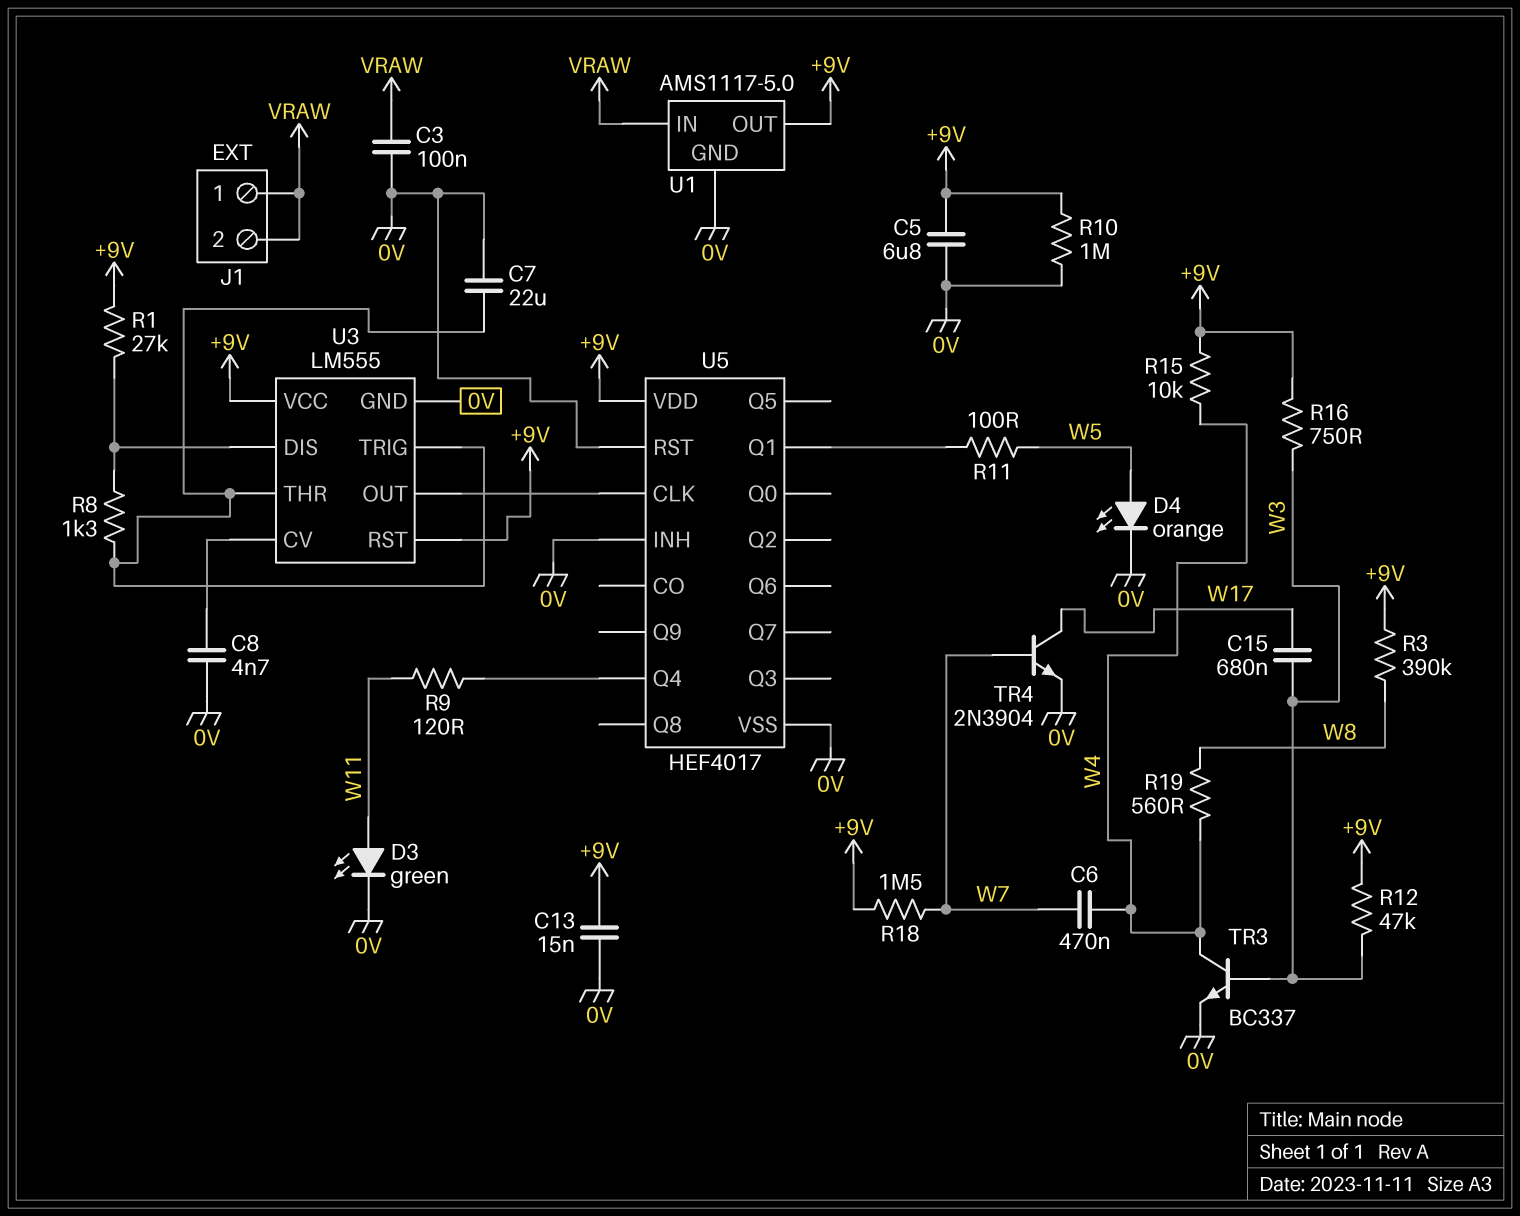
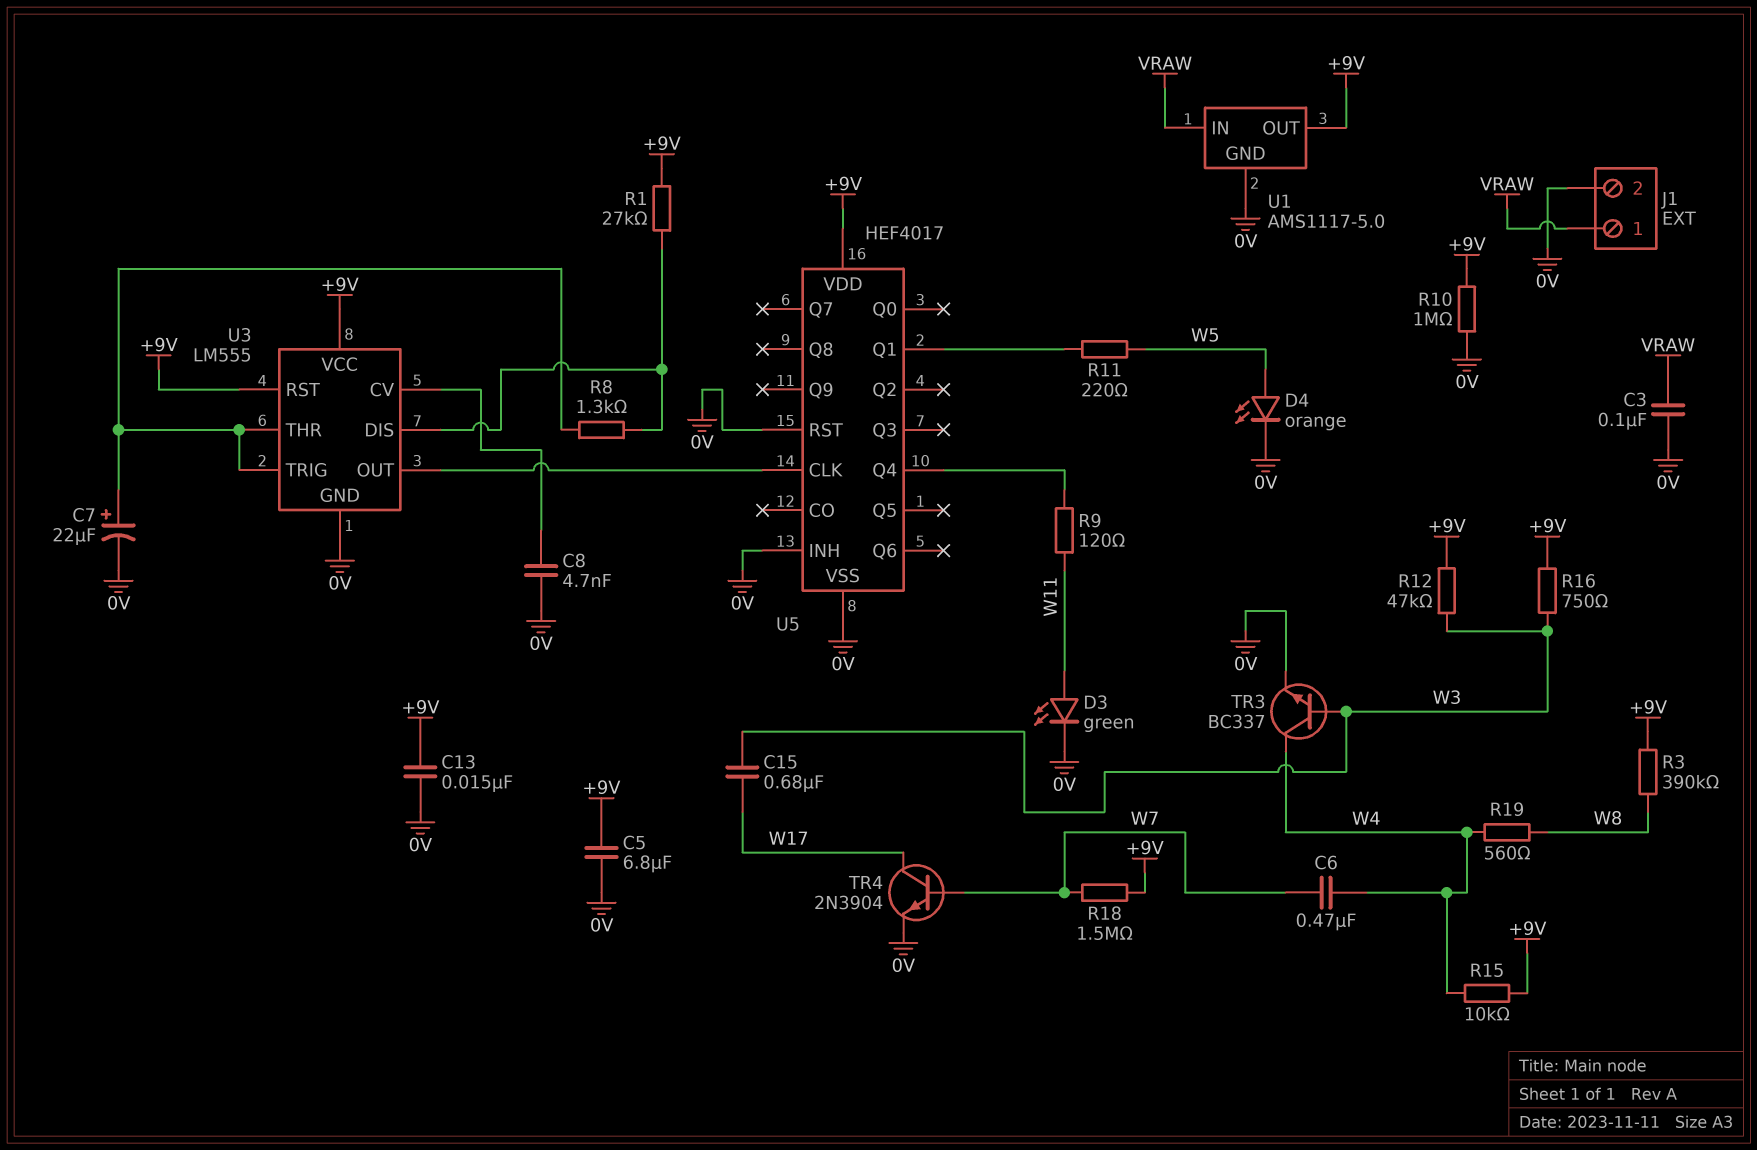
C7: 22uF (0V, U3/THR) -> 22uF (plus U3/THR, minus 0V)
J1 pin 2: VRAW -> 0V
R11: 100 (U5/Q1, W5) -> 220 (U5/Q1, W5)

